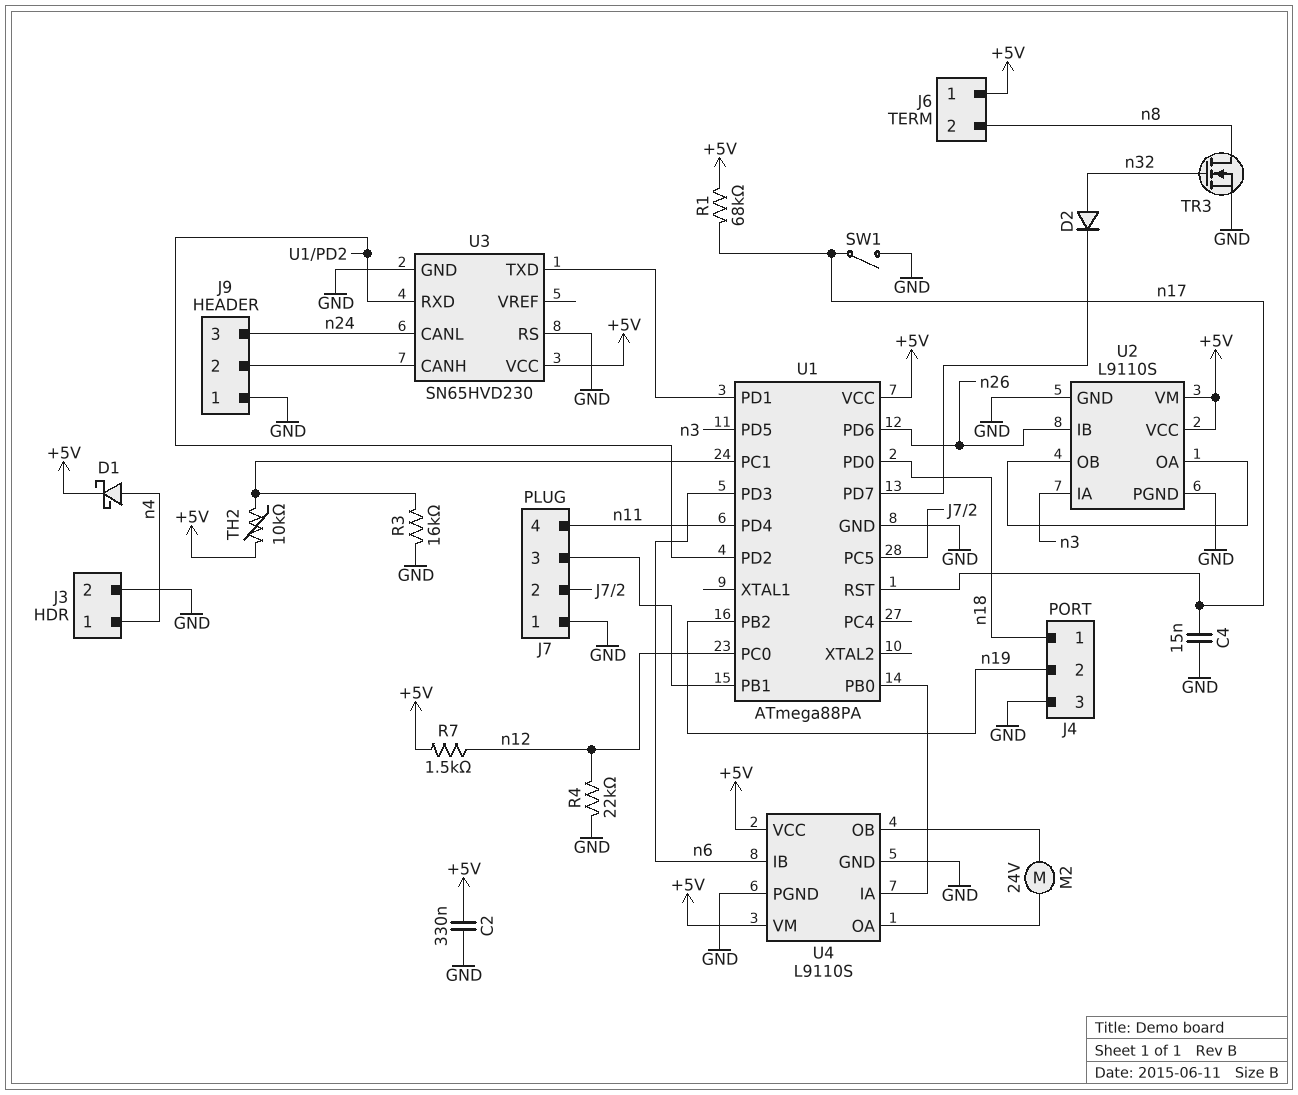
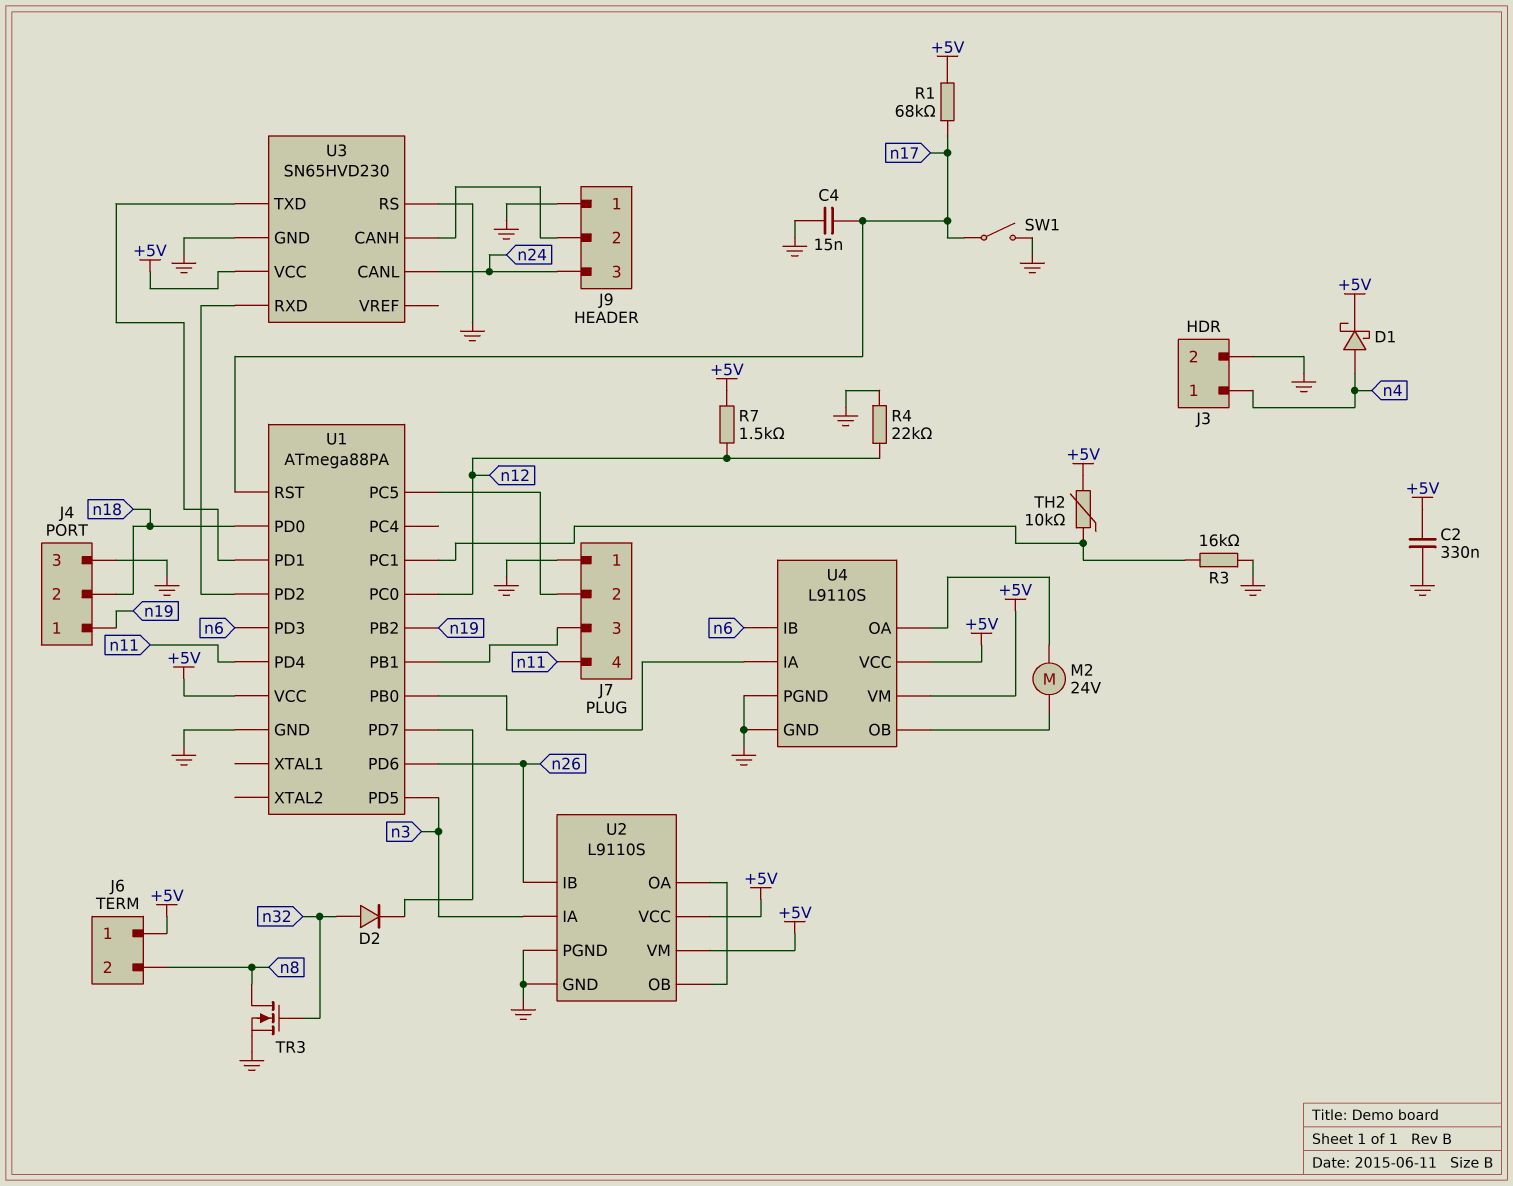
J4 pin 1: n18 -> n19
J4 pin 2: n19 -> n18

